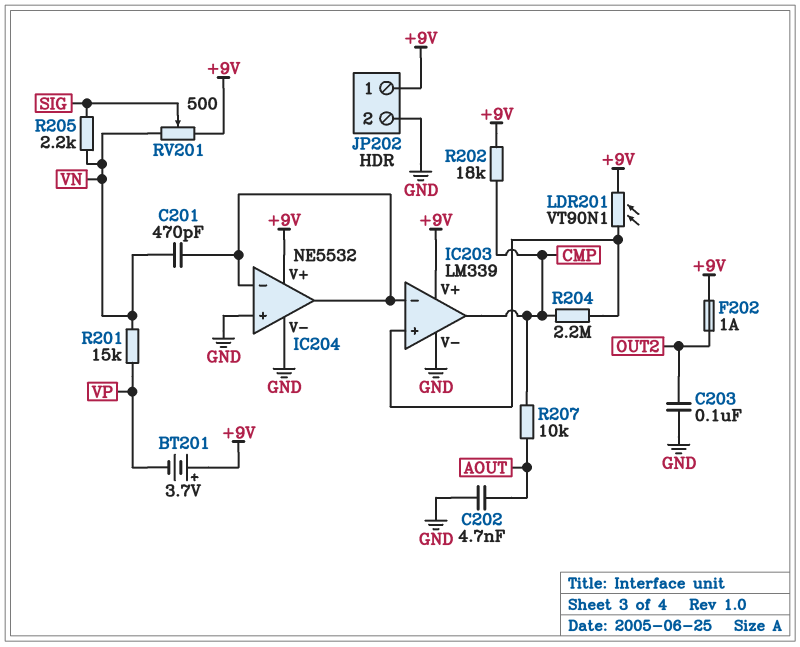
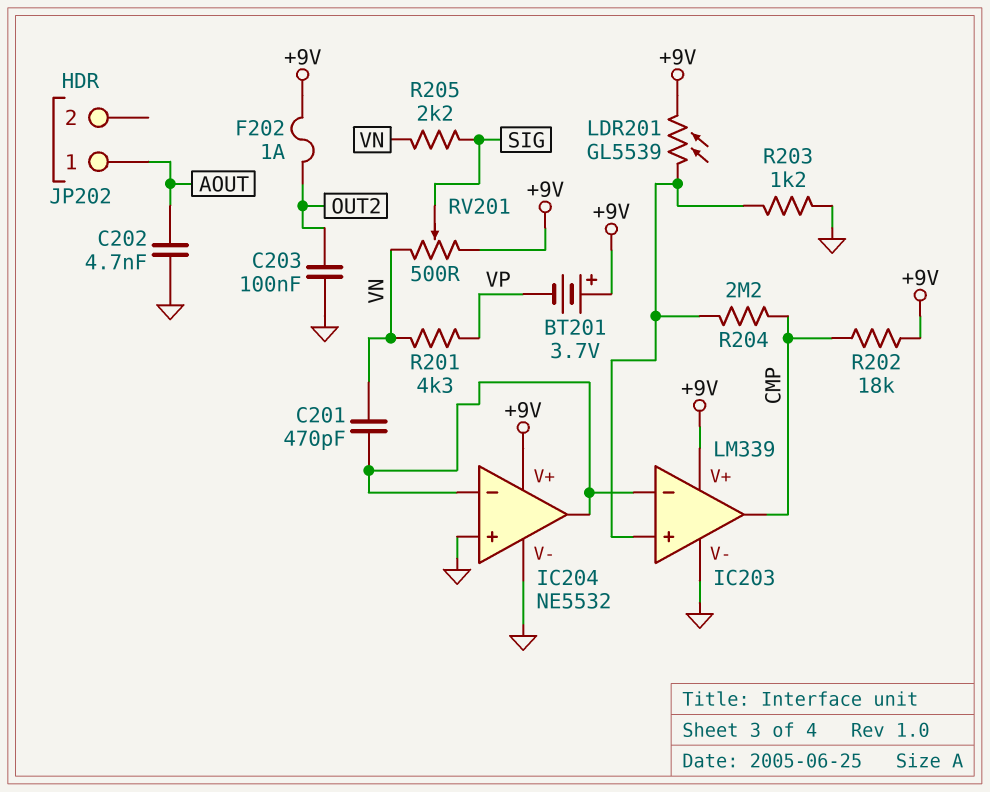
JP202 pin 1: +9V -> AOUT
JP202 pin 2: GND -> none
LDR201: VT90N1 (+9V, IC203/in+) -> GL5539 (+9V, IC203/in+)
R201: 15k (VN, VP) -> 4.3k (VN, VP)
R203: none -> 1.2k (GND, IC203/in+)
R207: 10k (AOUT, CMP) -> none

